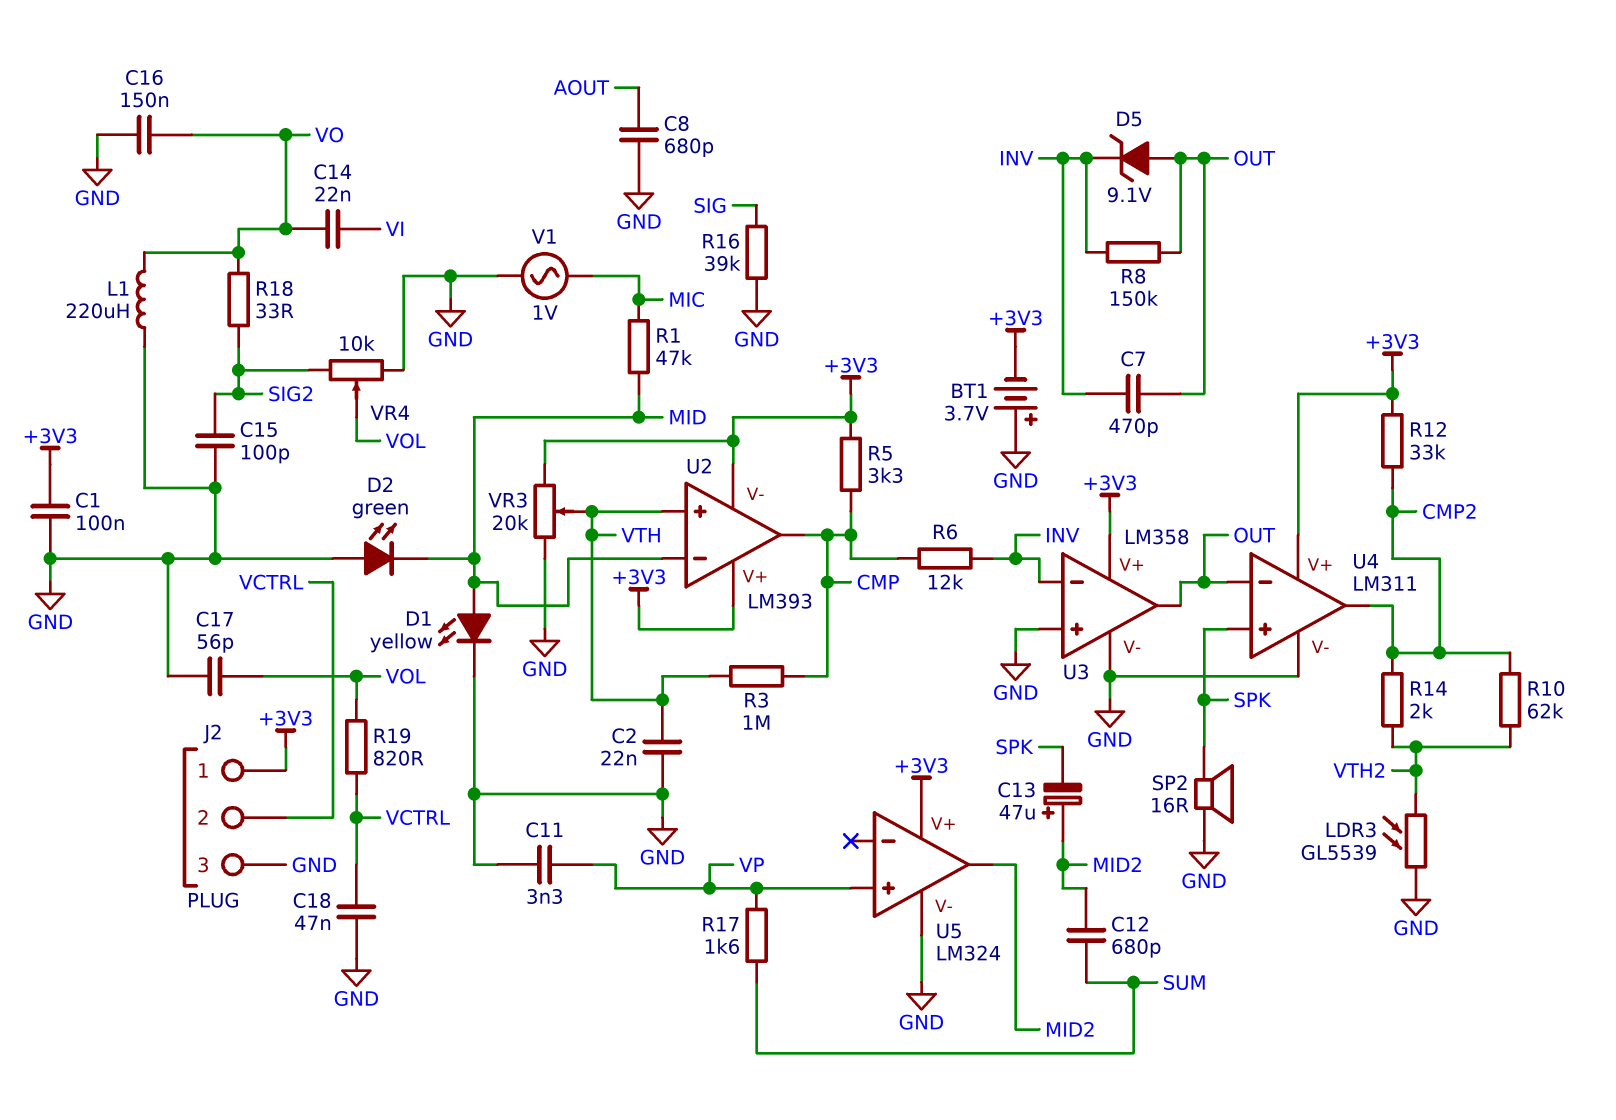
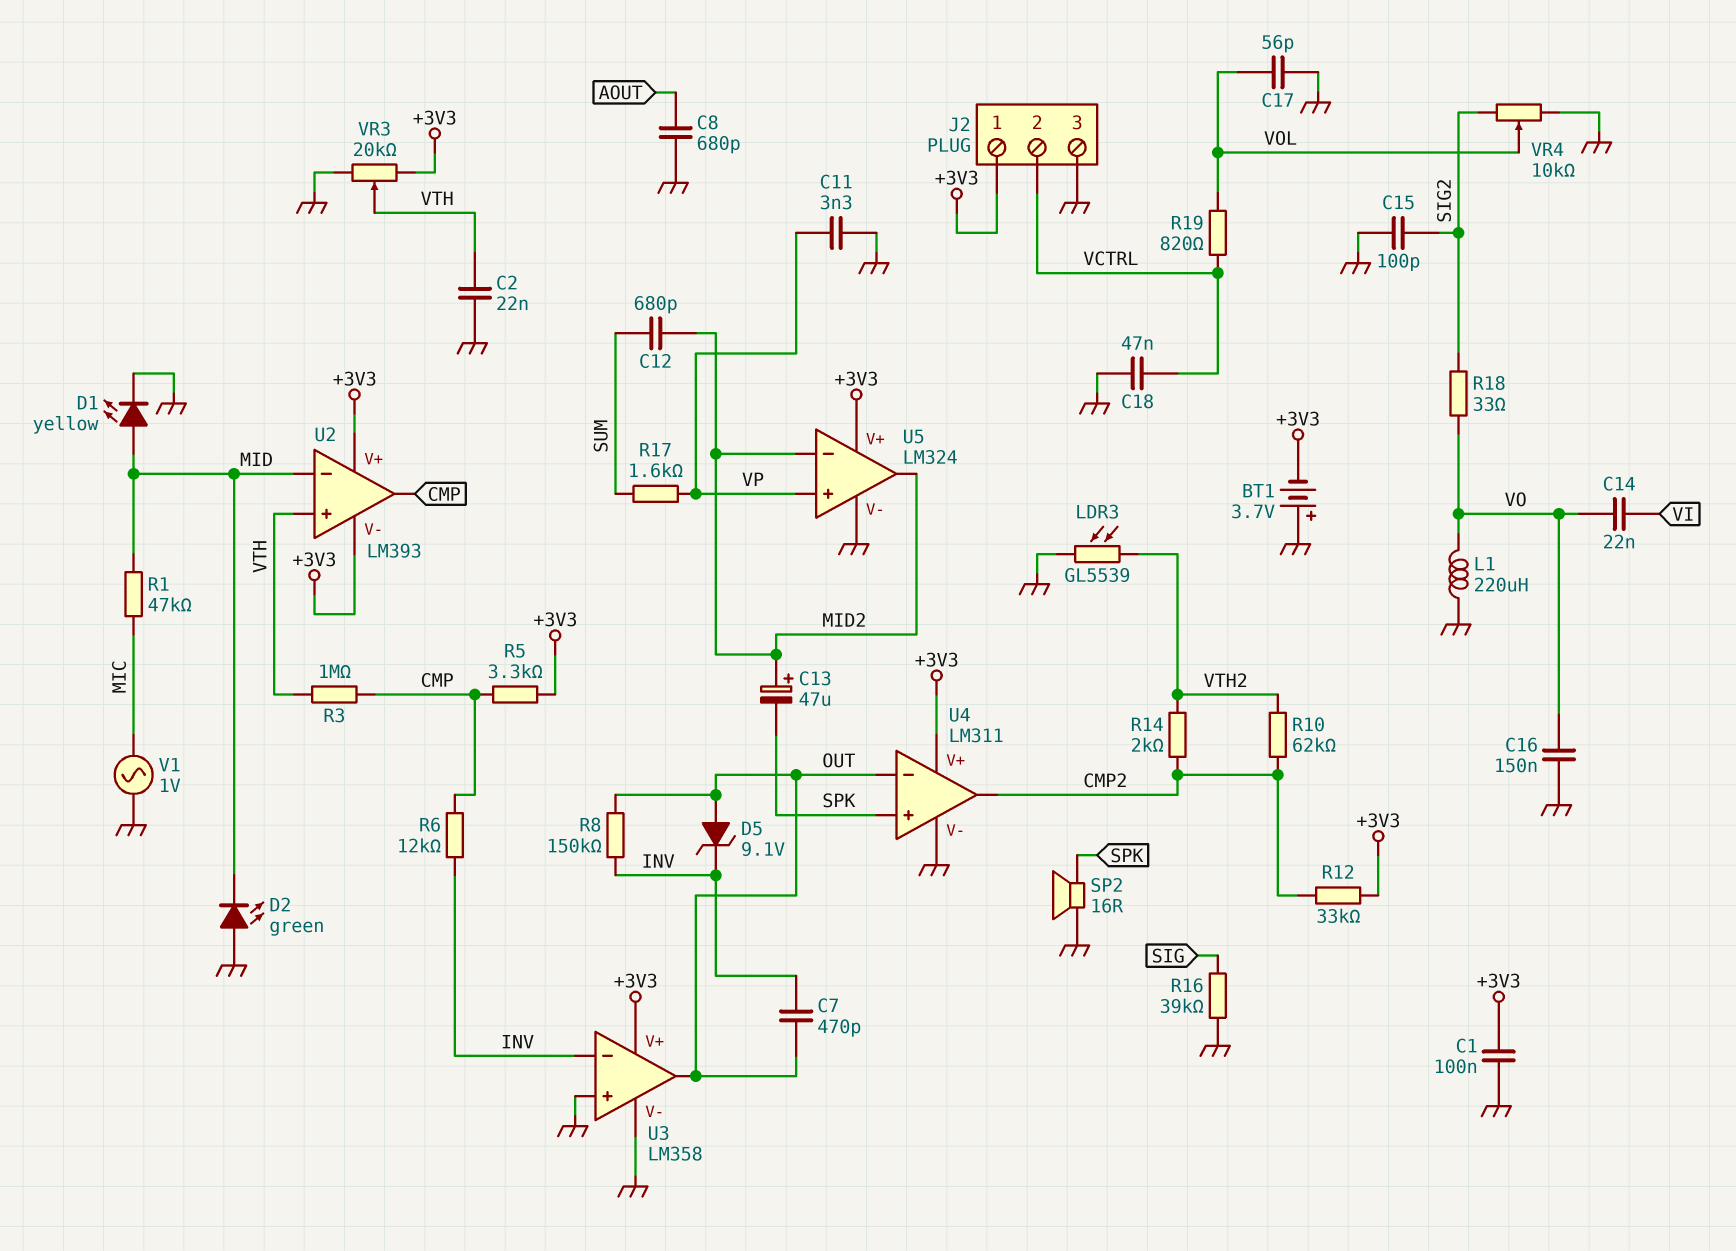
U5 pin in-: none -> MID2

